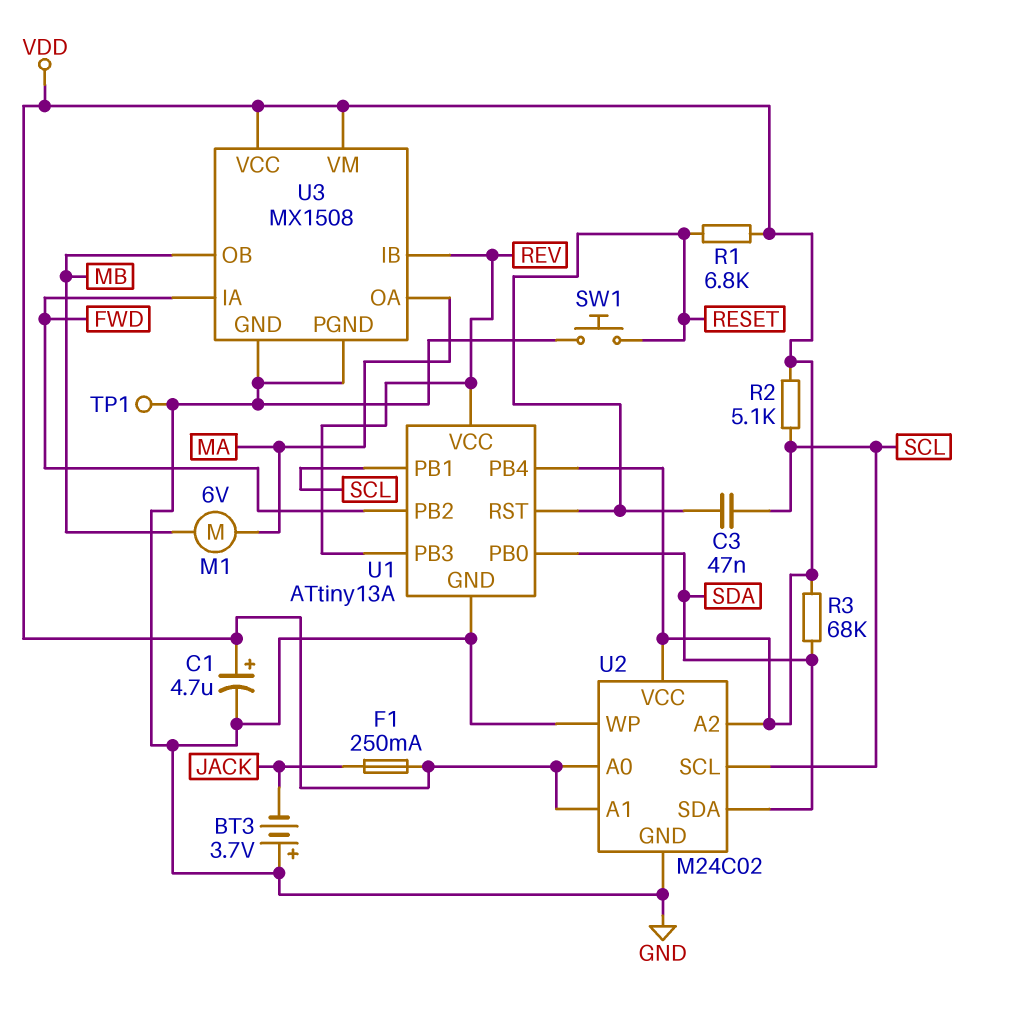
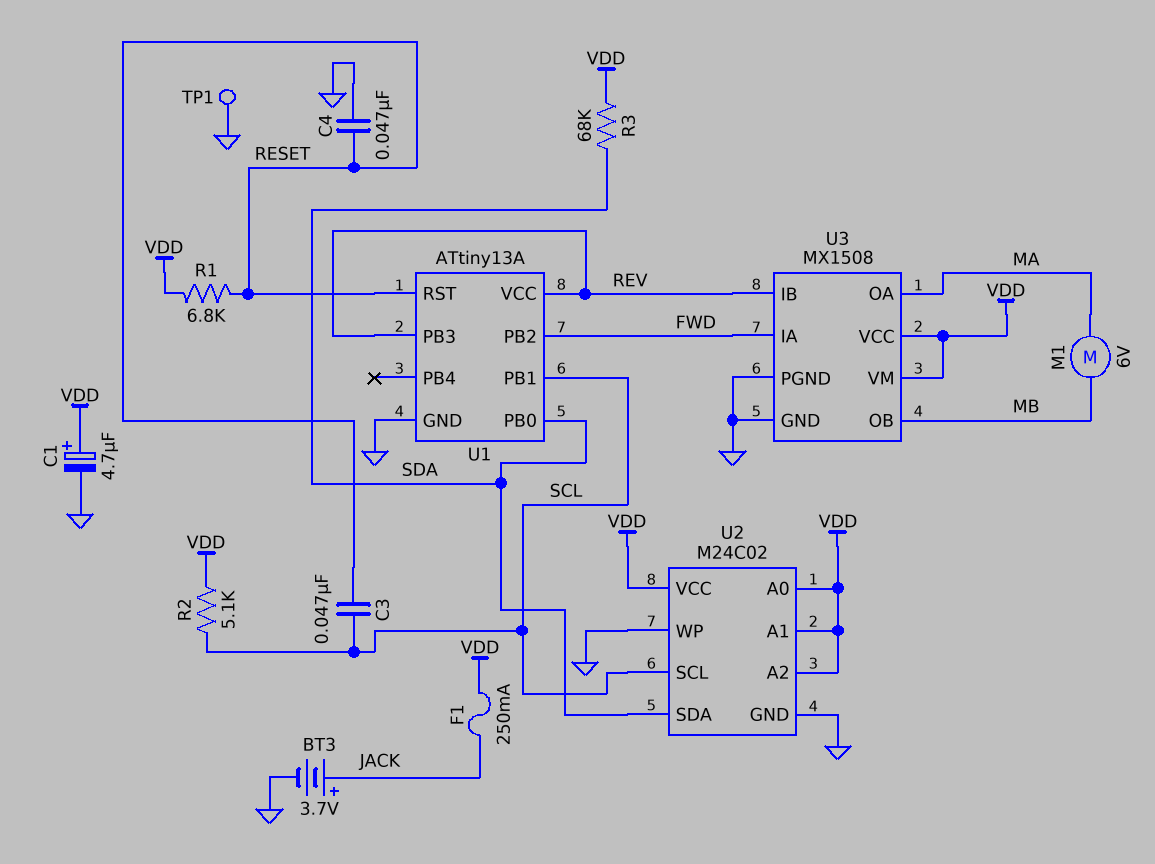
BT3: 3.7V (plus GND, minus JACK) -> 3.7V (plus JACK, minus GND)
C4: none -> 47nF (GND, RESET)
SW1: button (GND, RESET) -> none
U1 pin PB4: VDD -> none

